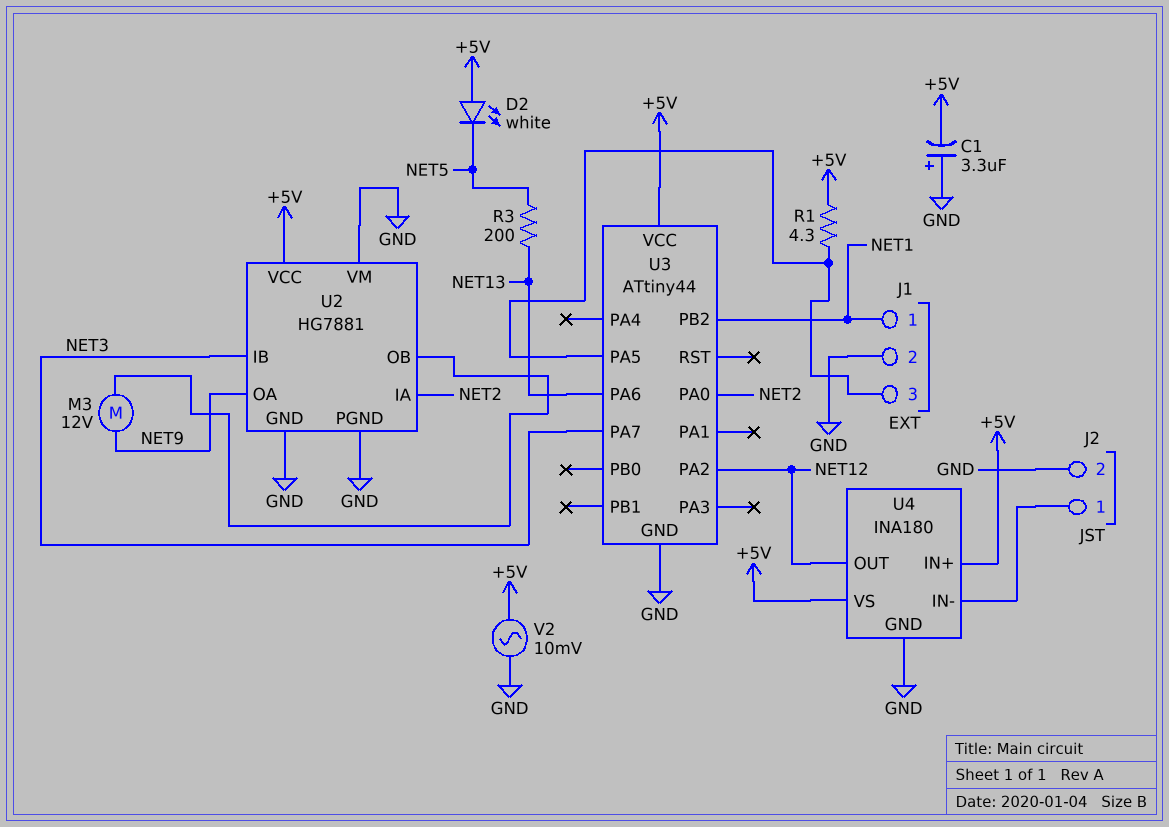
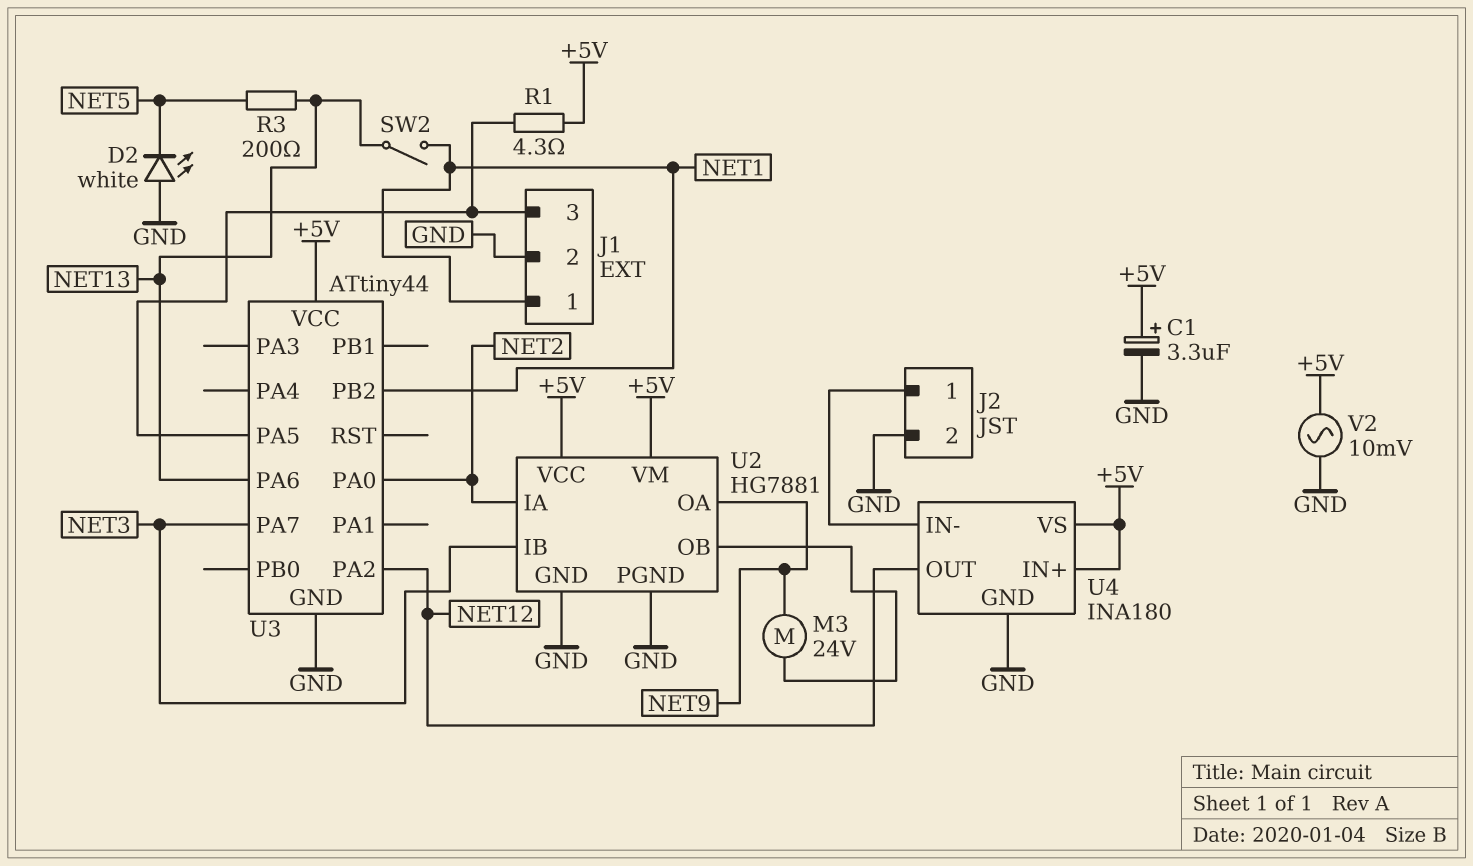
C1: 3.3uF (plus GND, minus +5V) -> 3.3uF (plus +5V, minus GND)
D2: LED white (A +5V, K NET5) -> LED white (A GND, K NET5)
M3: motor 12V (NET9, U2/OB) -> motor 24V (NET9, U2/OB)
SW2: none -> switch (NET1, NET13)
U2 pin VM: GND -> +5V

